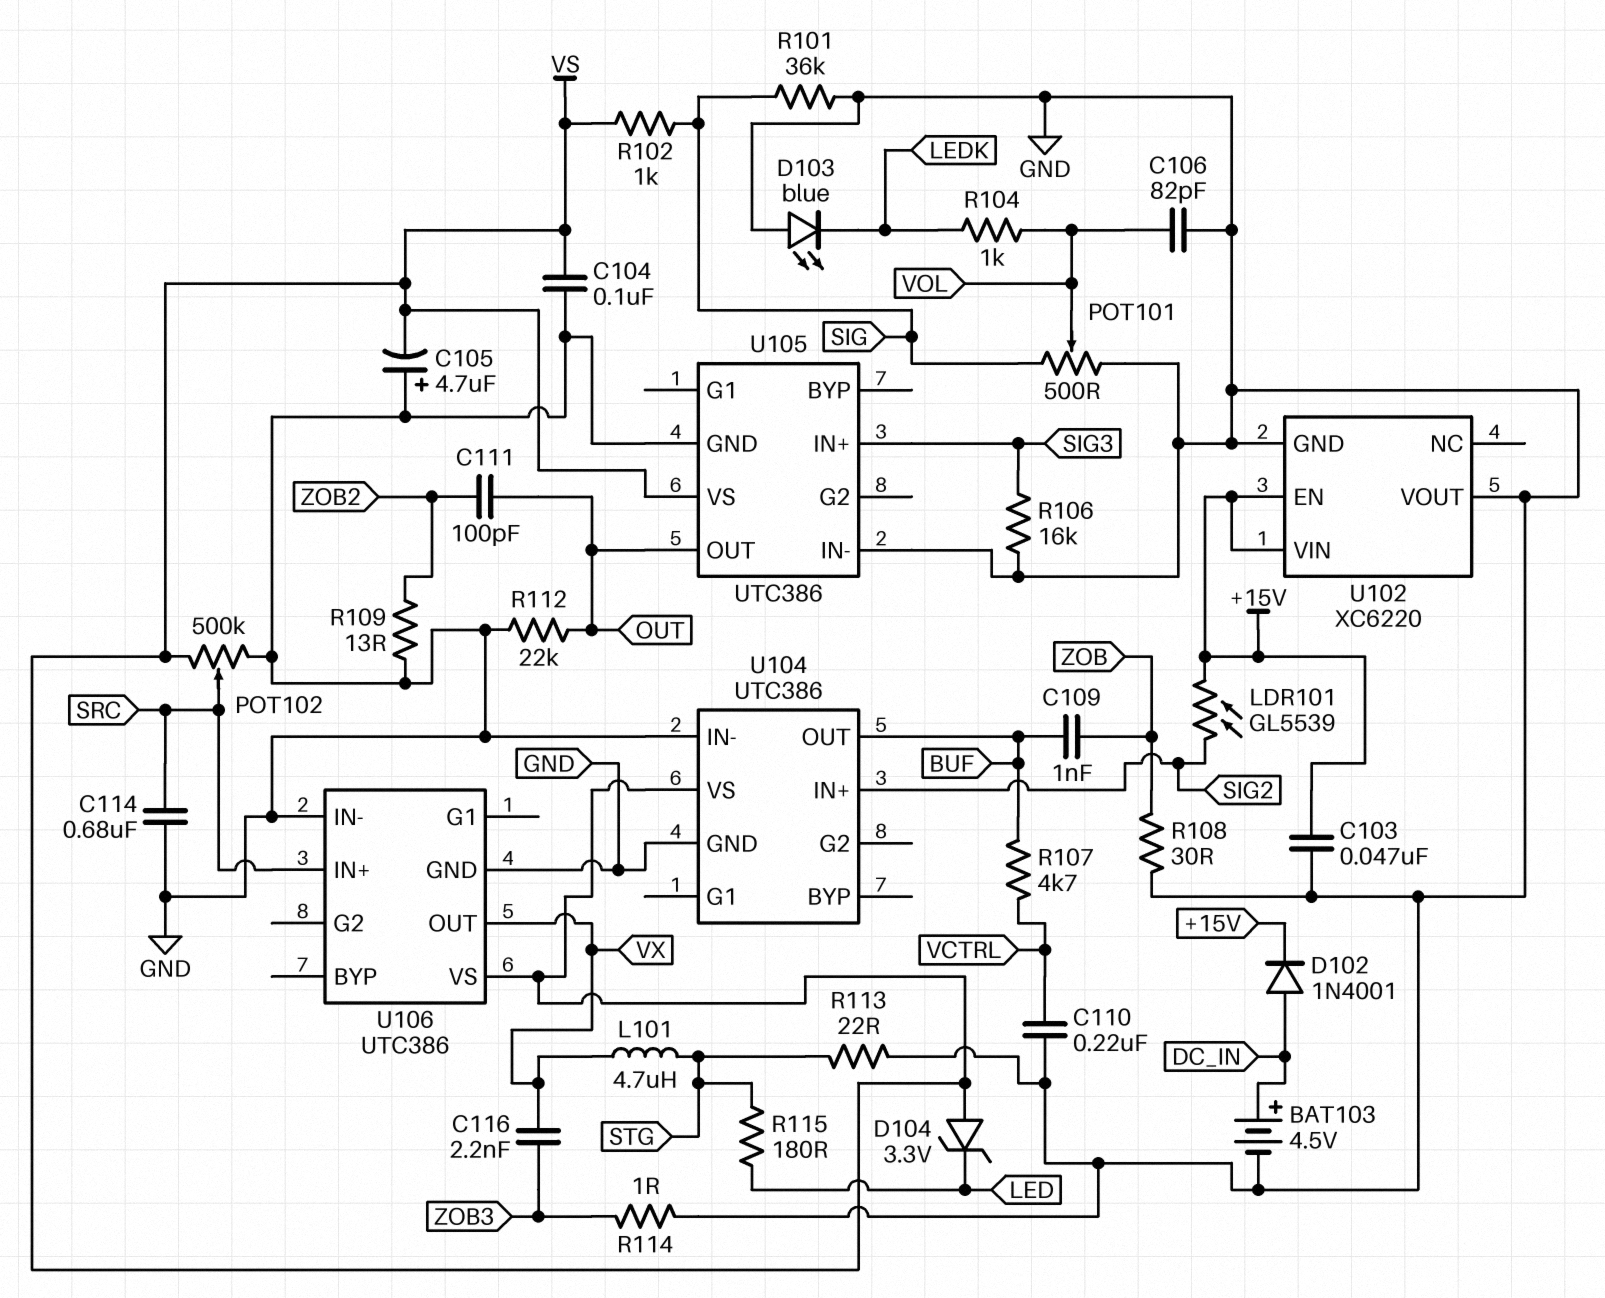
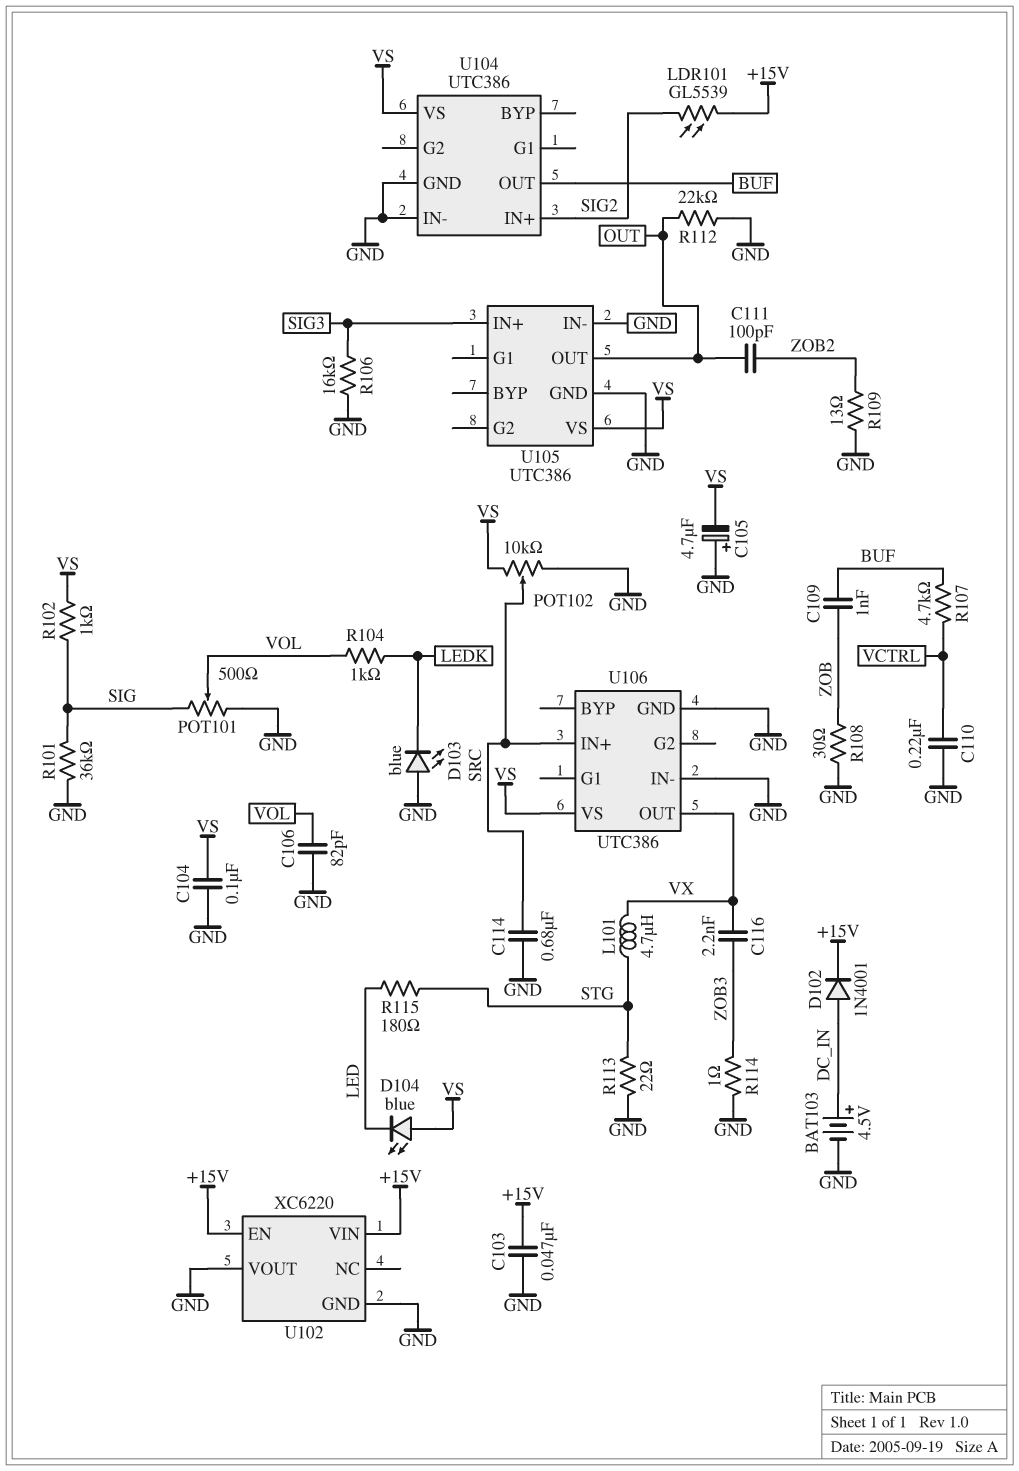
D104: zener 3.3V (A VS, K LED) -> LED blue (A VS, K LED)
POT102: 500k (GND, VS, wiper SRC) -> 10k (GND, VS, wiper SRC)

